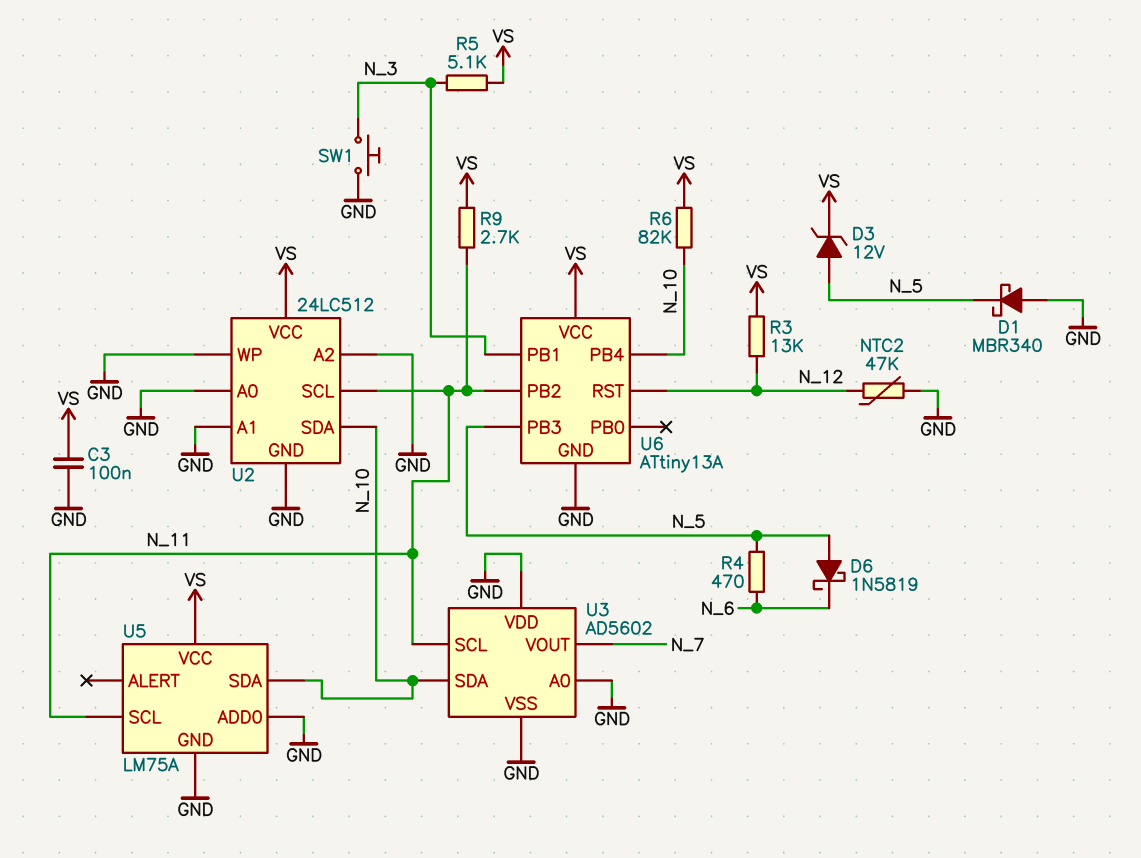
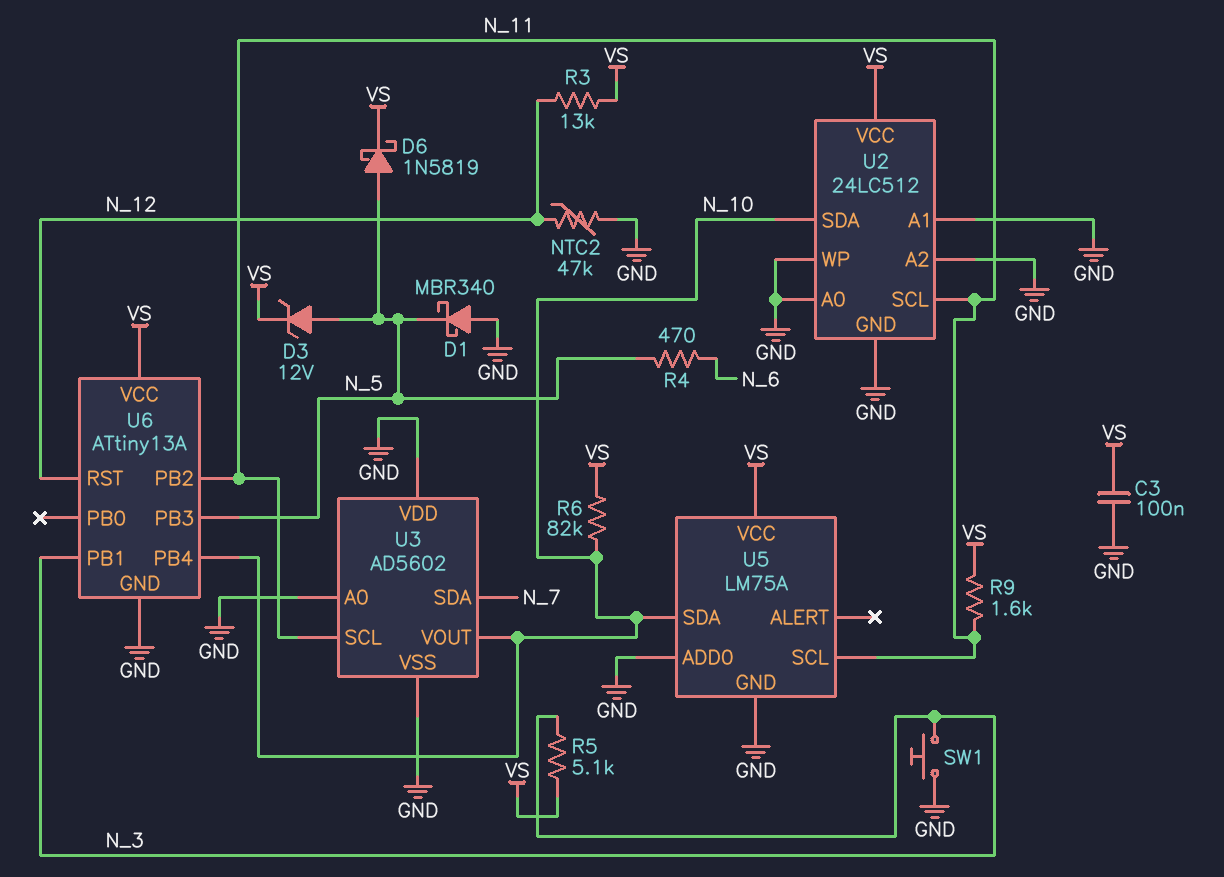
D6: schottky 1N5819 (A N_5, K N_6) -> schottky 1N5819 (A N_5, K VS)
R9: 2.7k (N_11, VS) -> 1.6k (N_11, VS)
U3 pin SDA: N_10 -> N_7
U3 pin VOUT: N_7 -> N_10

